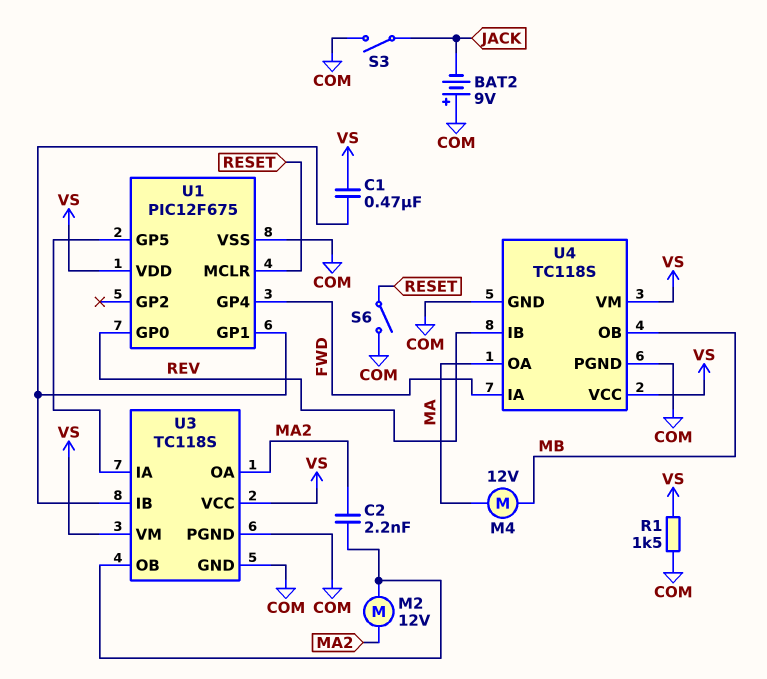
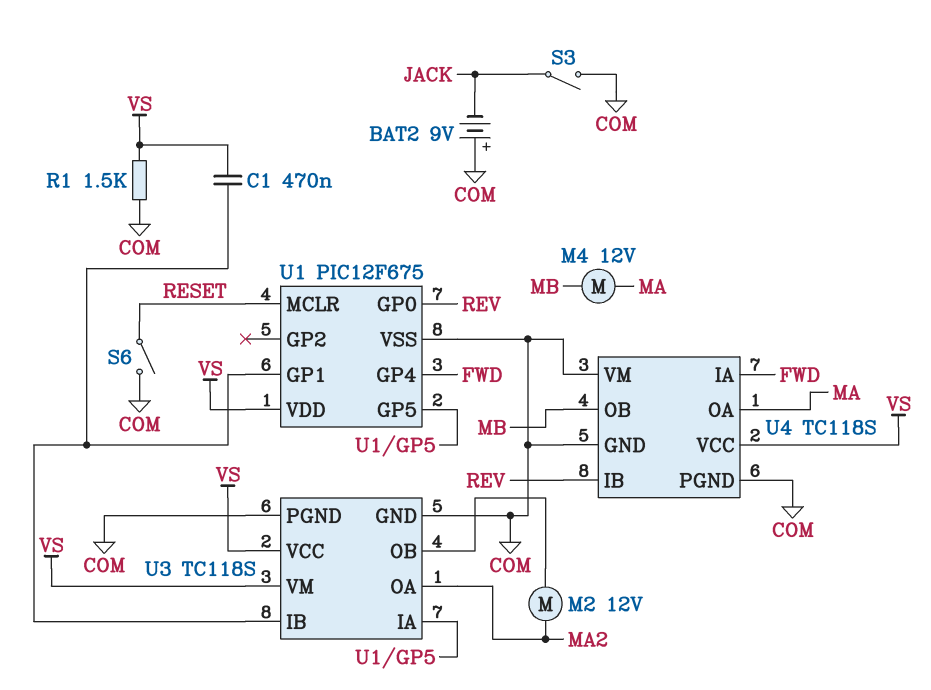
C2: 2.2nF (MA2, U3/OB) -> none
U4 pin VM: VS -> COM

